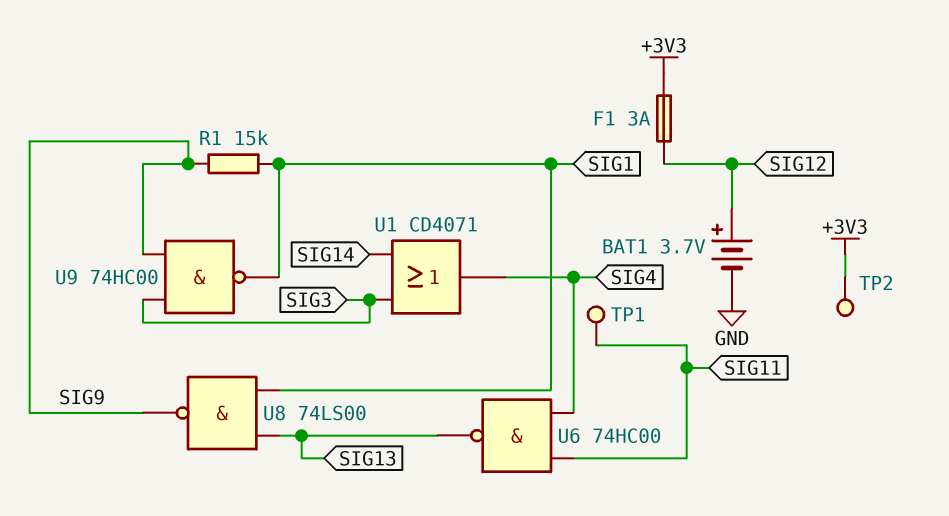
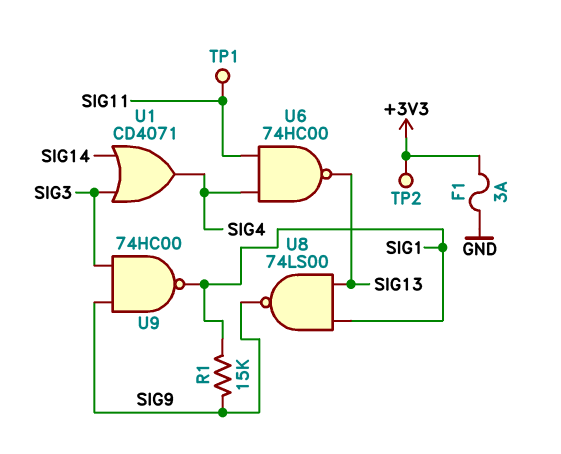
BAT1: 3.7V (plus SIG12, minus GND) -> none
F1: 3A (+3V3, SIG12) -> 3A (+3V3, GND)

